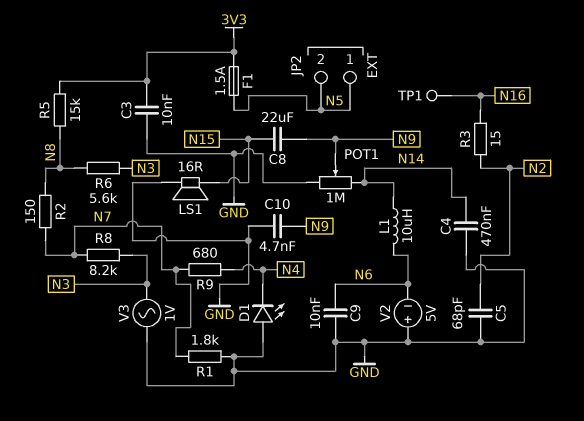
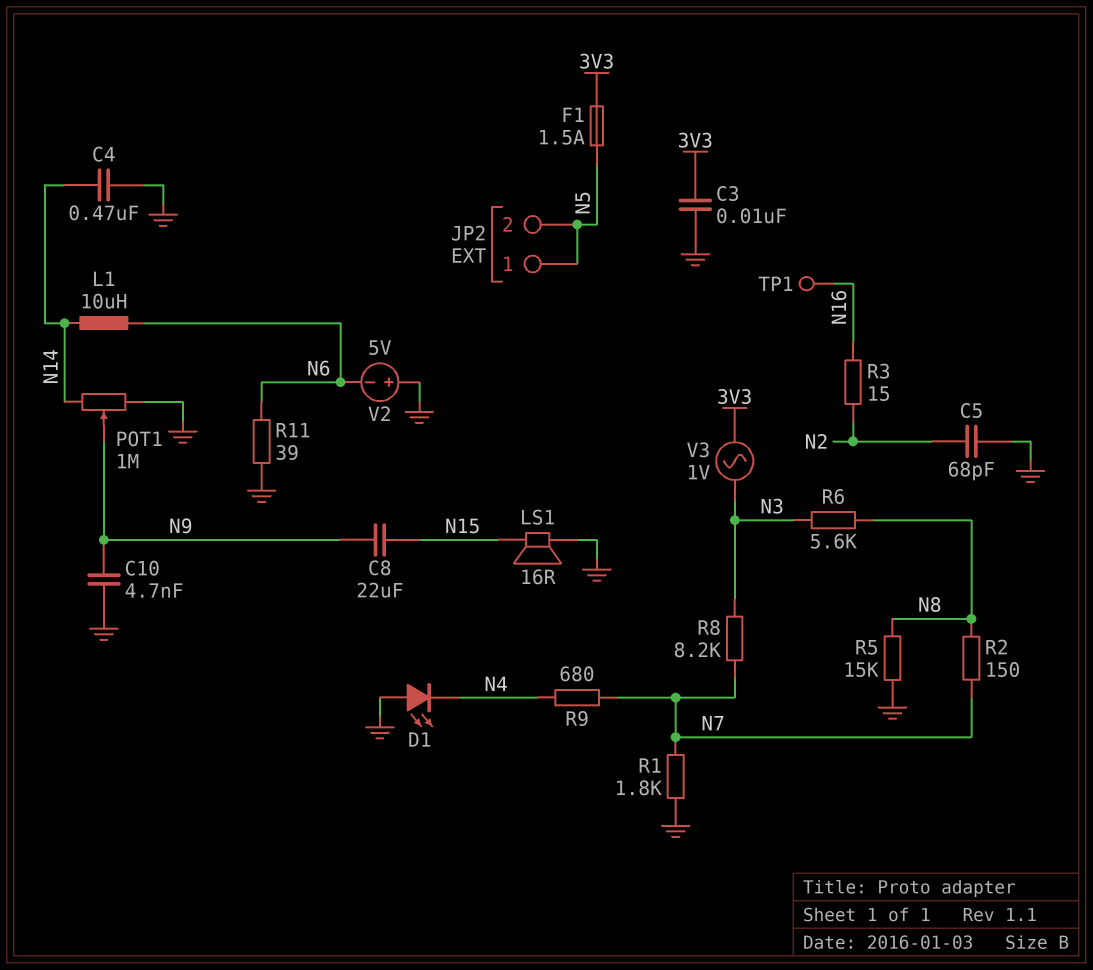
C9: 10nF (GND, N6) -> none
R5: 15k (3V3, N8) -> 15k (GND, N8)
R11: none -> 39 (GND, N6)
V3: AC 1V (GND, N3) -> AC 1V (3V3, N3)

